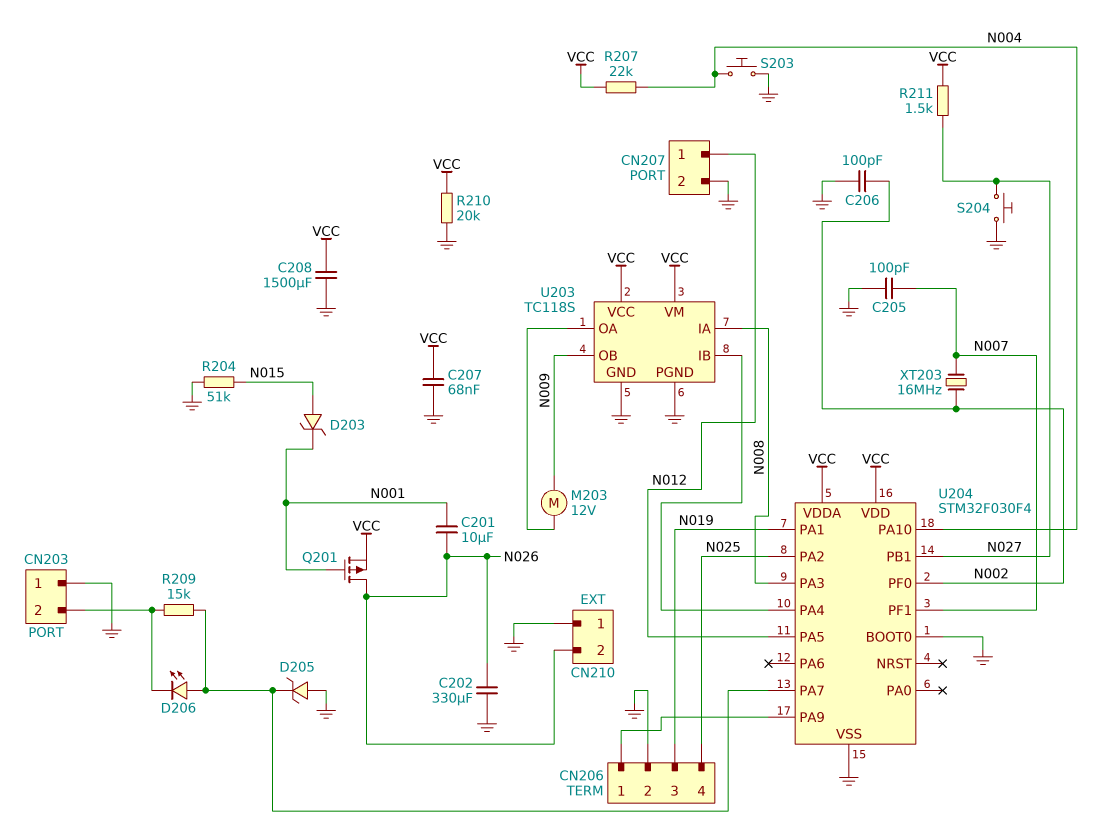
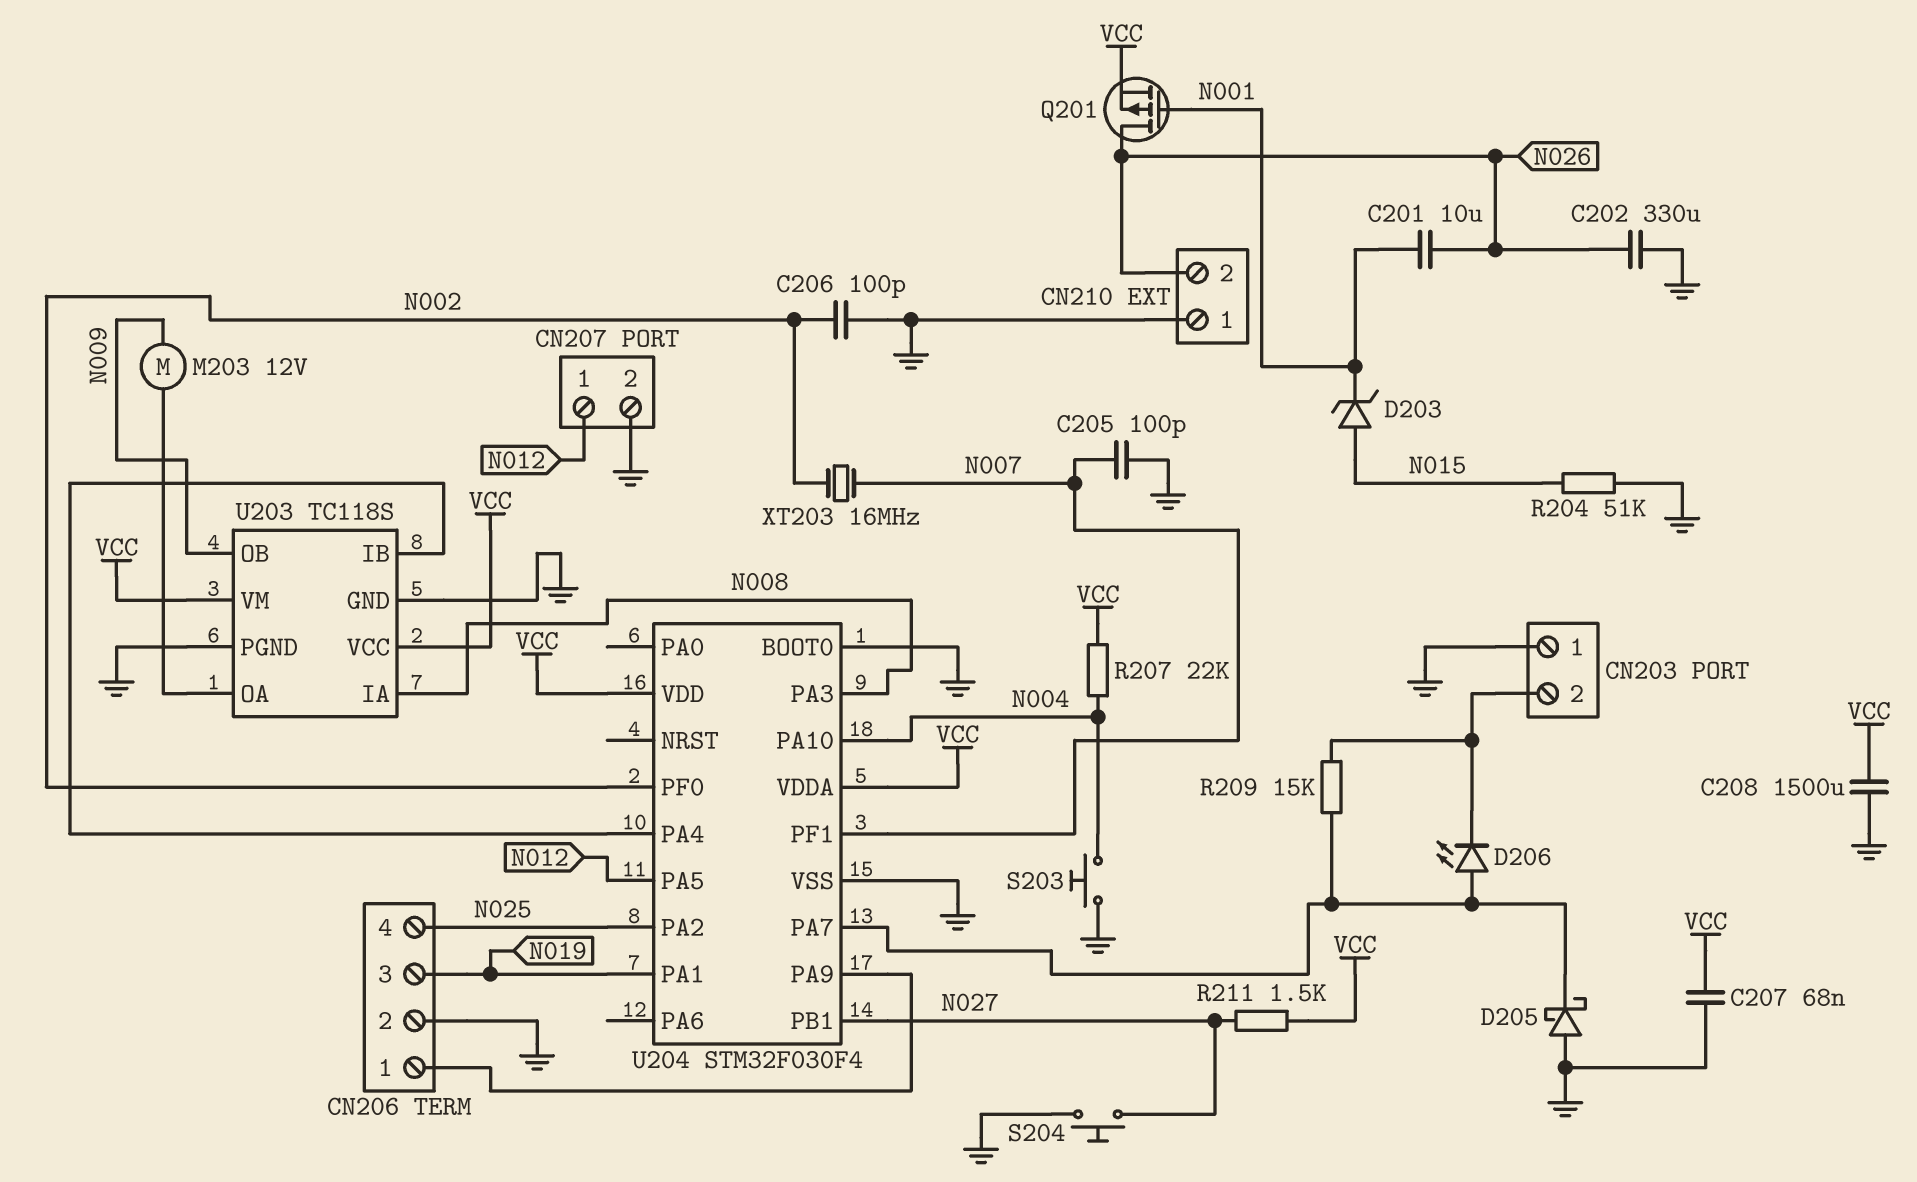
D205: zener (A GND, K U204/PA7) -> schottky (A GND, K U204/PA7)
R210: 20k (GND, VCC) -> none

